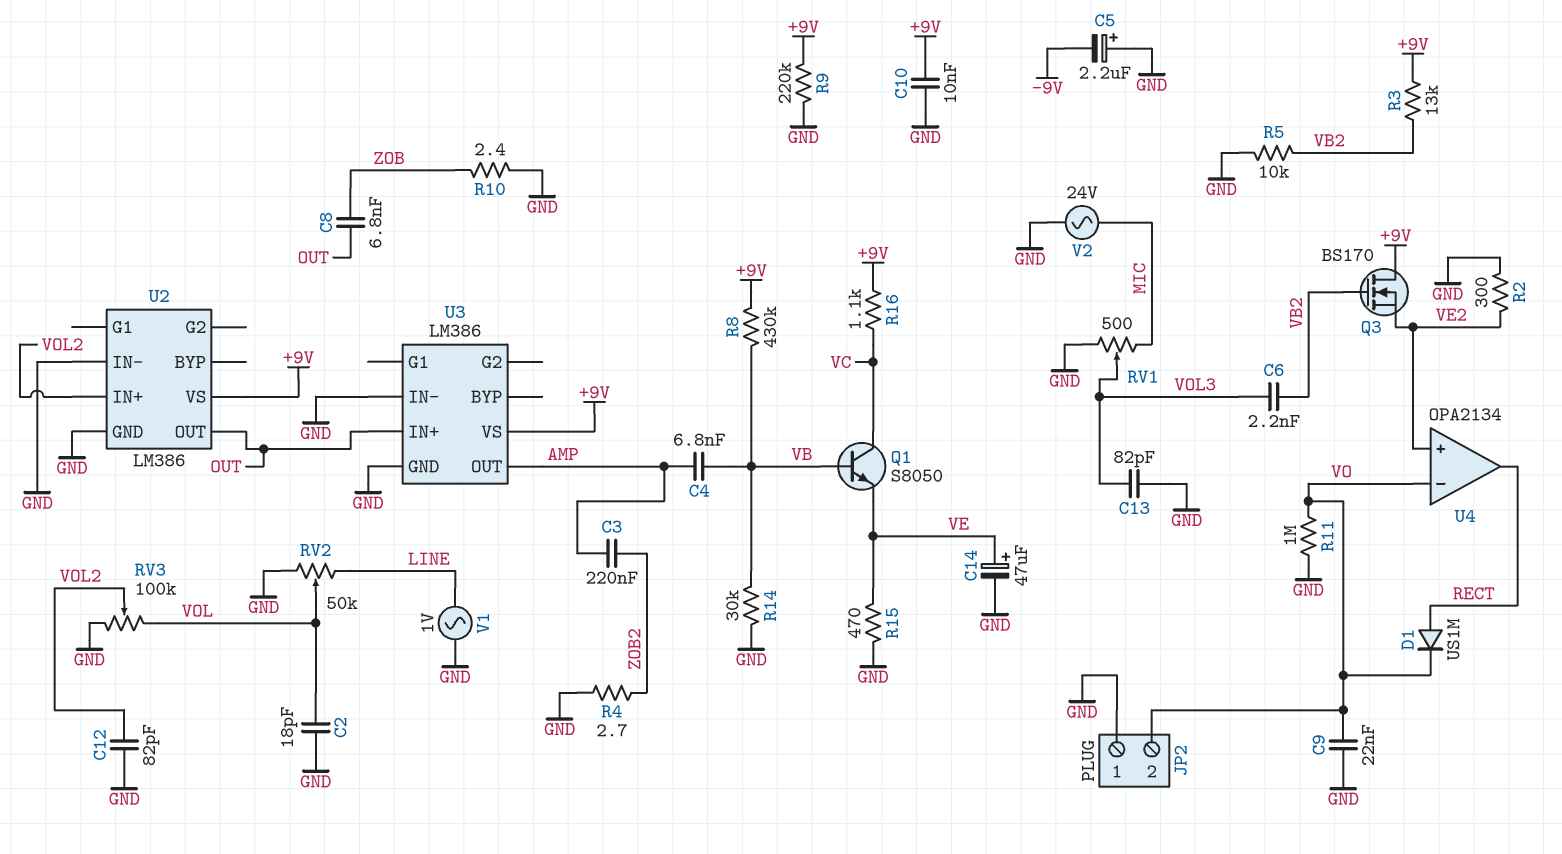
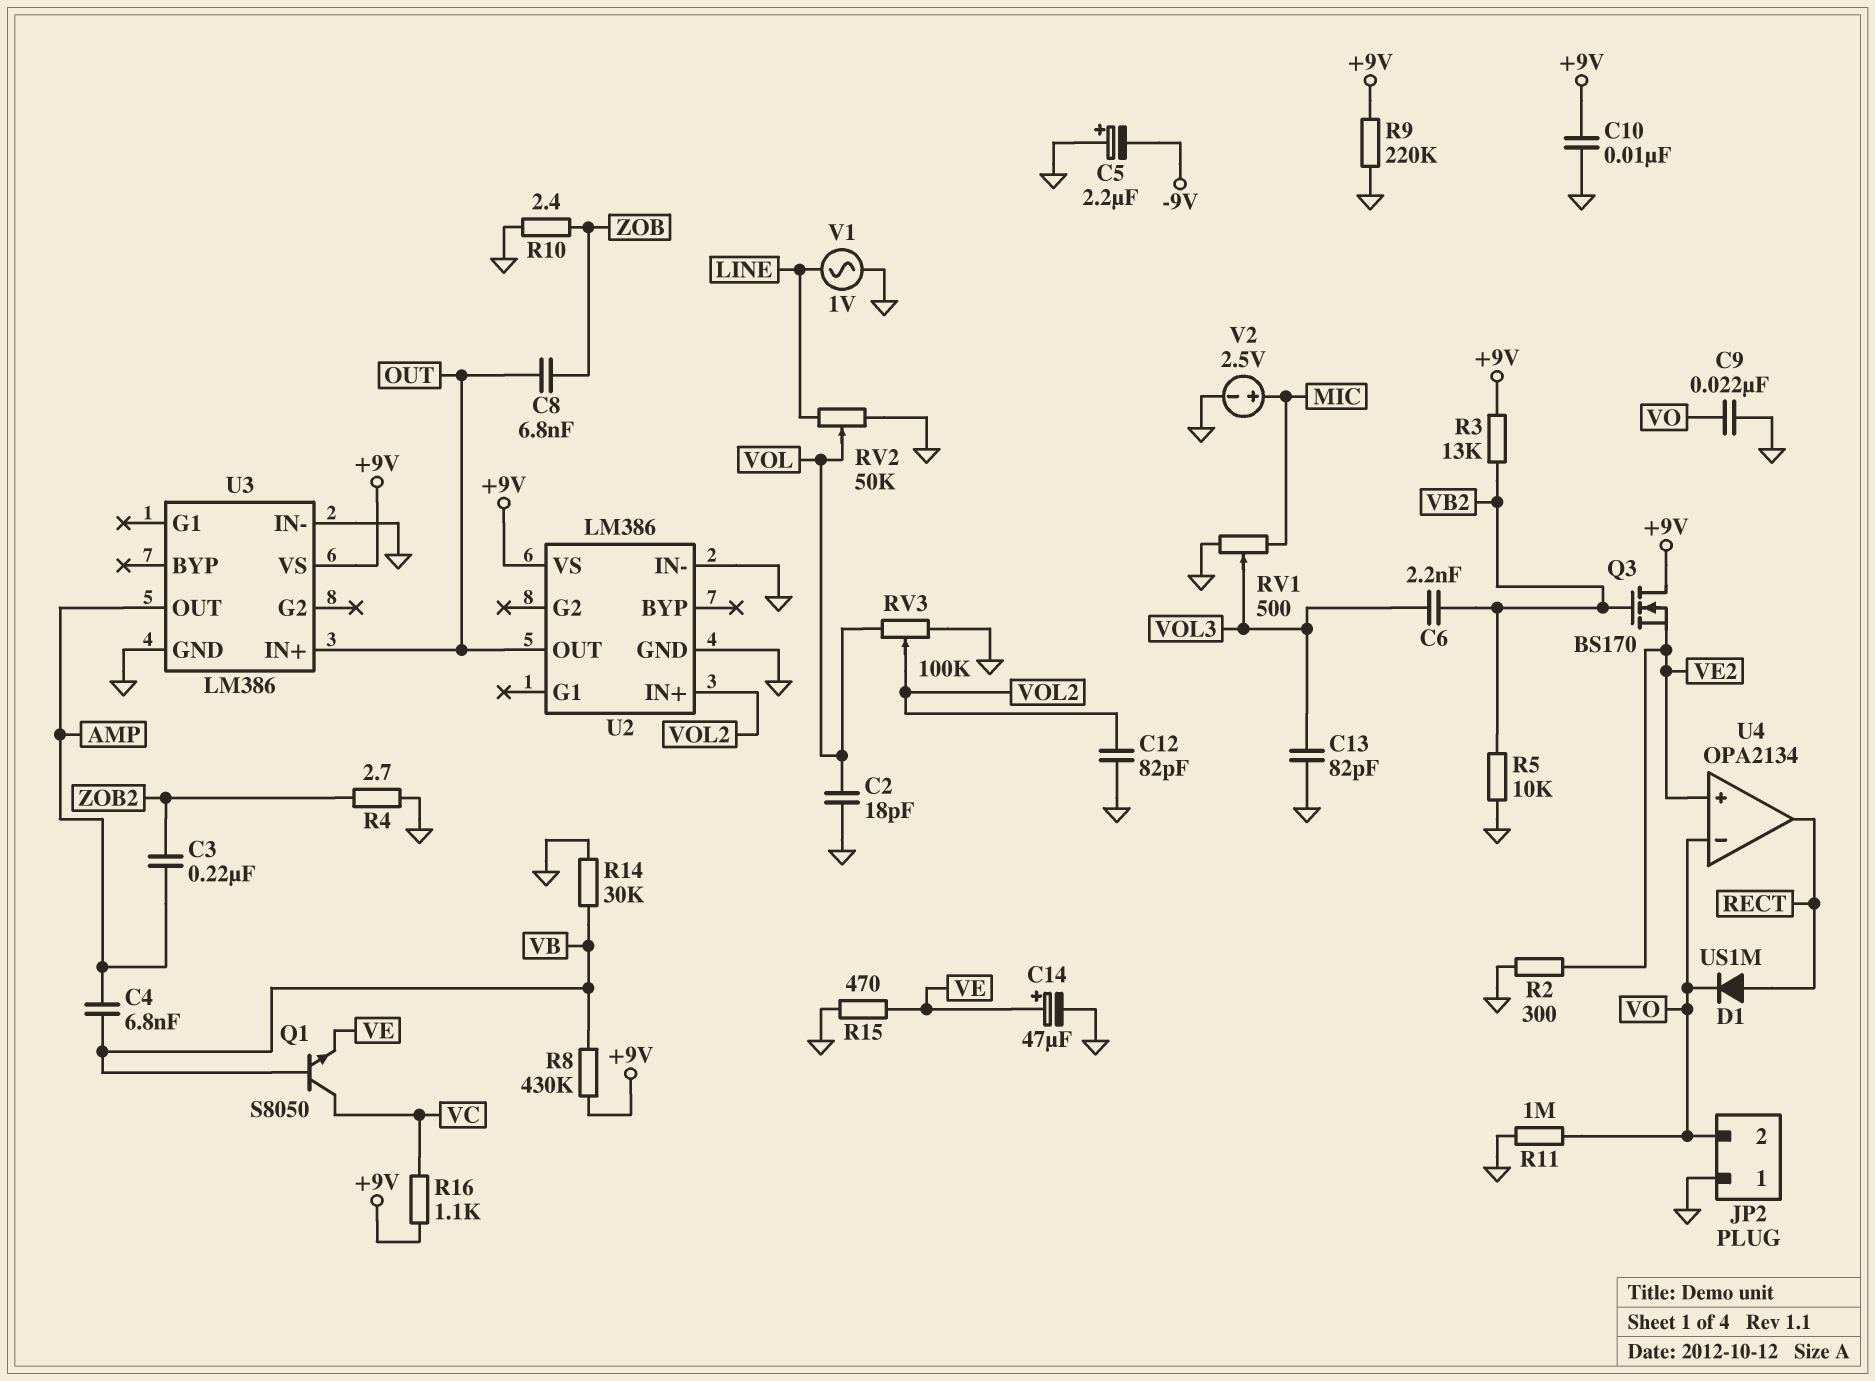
V2: AC 24V (GND, MIC) -> 2.5V (plus MIC, minus GND)

